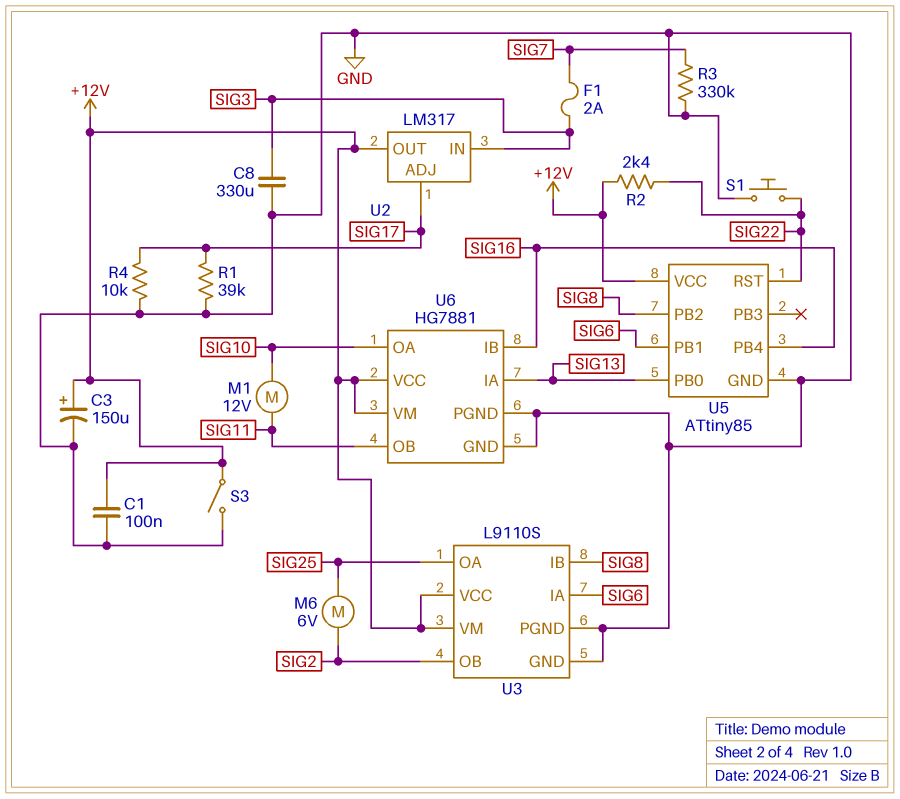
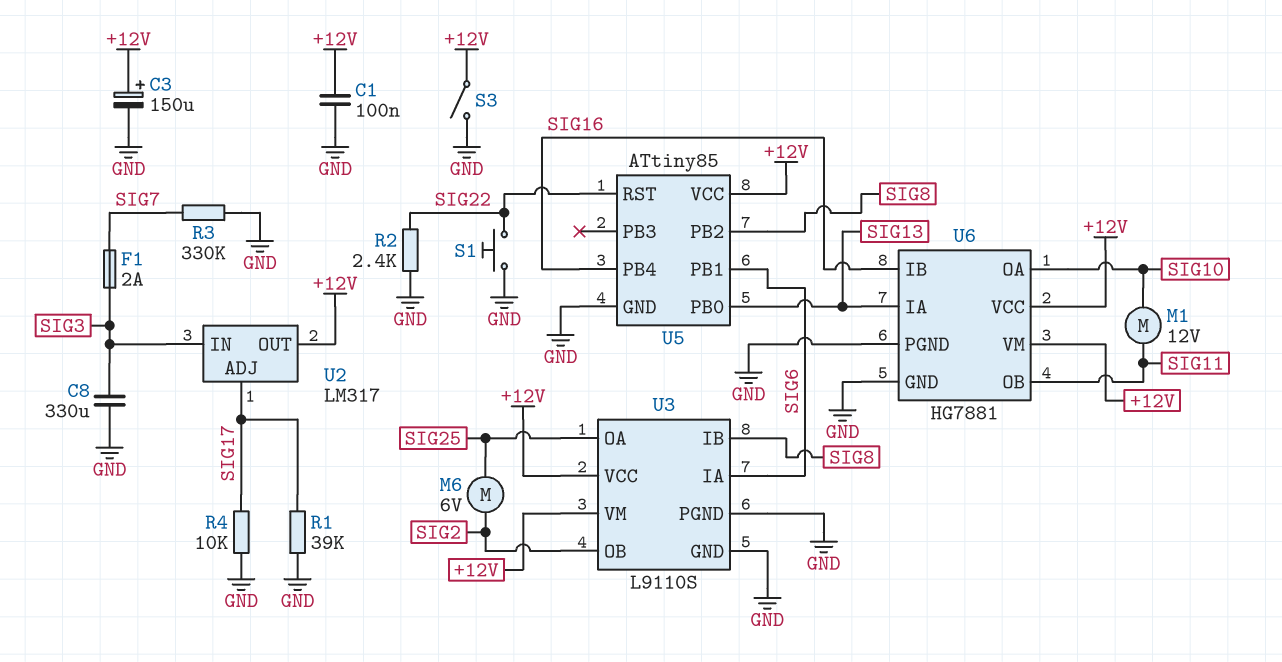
R2: 2.4k (+12V, SIG22) -> 2.4k (GND, SIG22)

